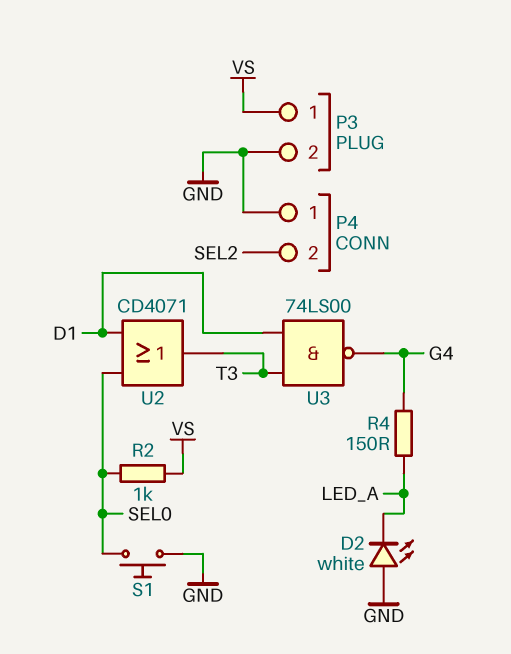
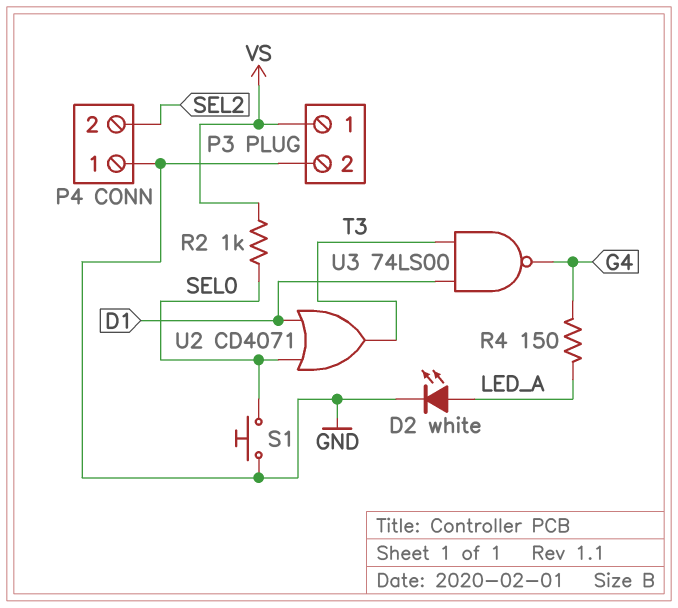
D2: LED white (A GND, K LED_A) -> LED white (A LED_A, K GND)

